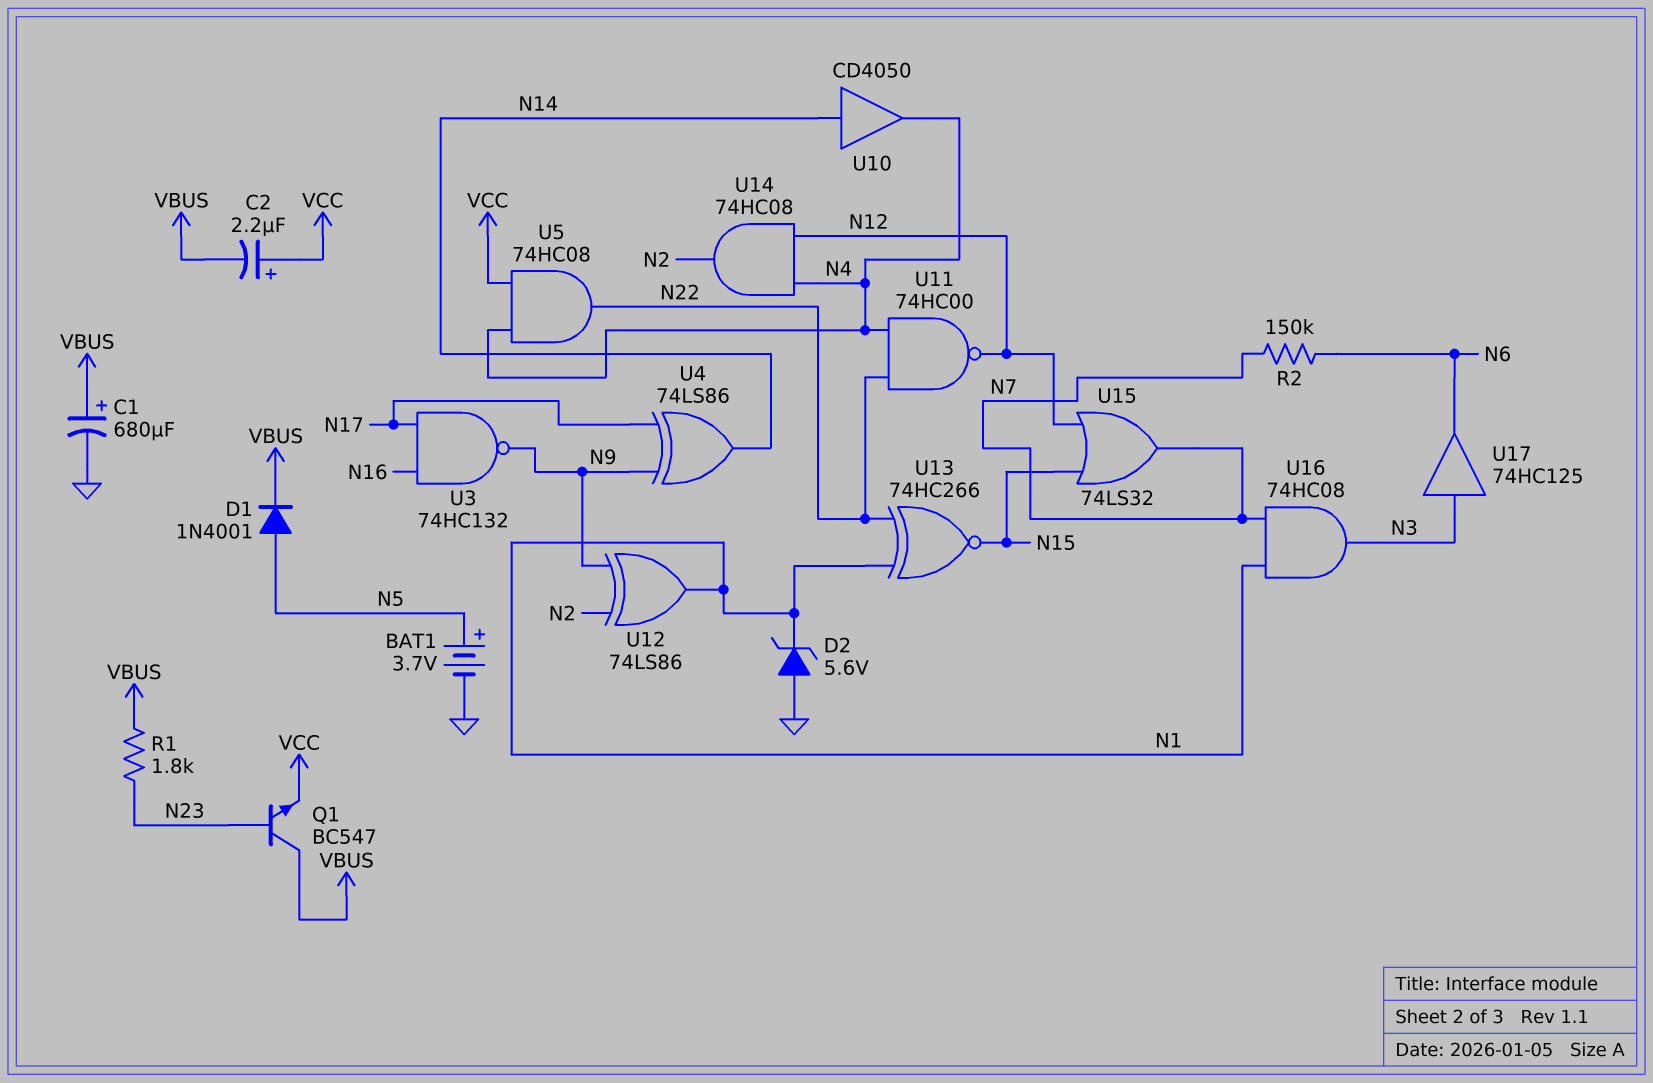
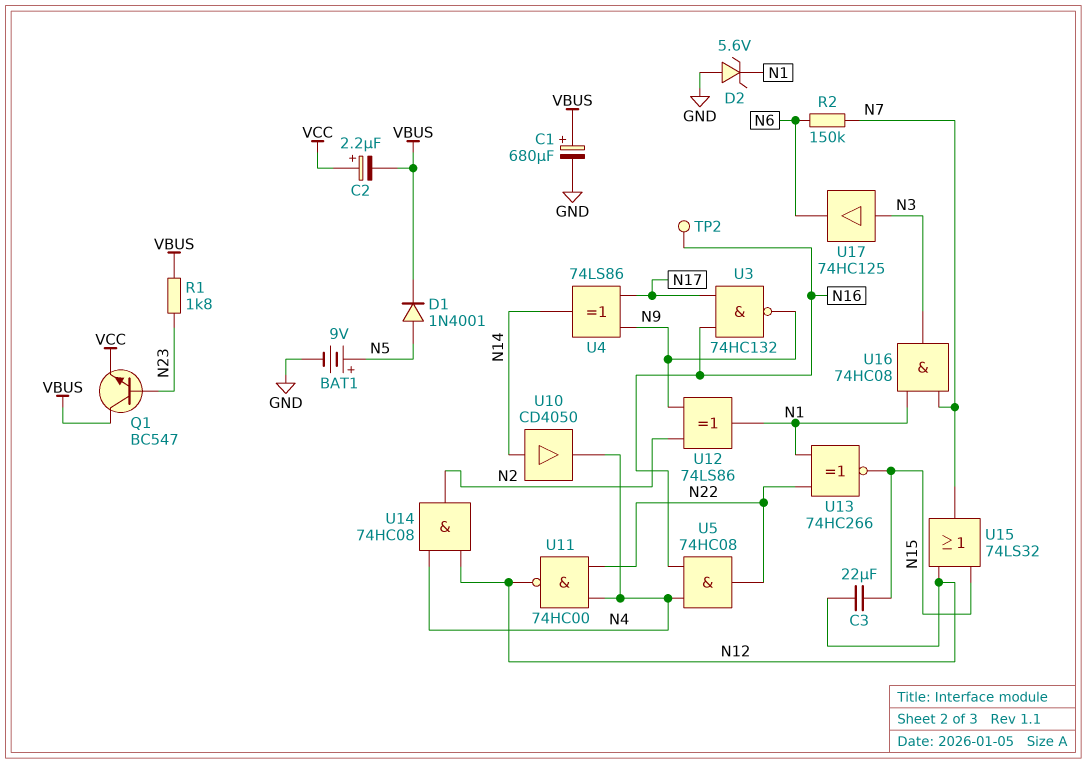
BAT1: 3.7V (plus N5, minus GND) -> 9V (plus N5, minus GND)
C3: none -> 22uF (N12, N15)
TP2: none -> test point (N16)
U5: AND 74HC08 (in N4, in VCC, out N22) -> AND 74HC08 (in N4, in N16, out N22)

